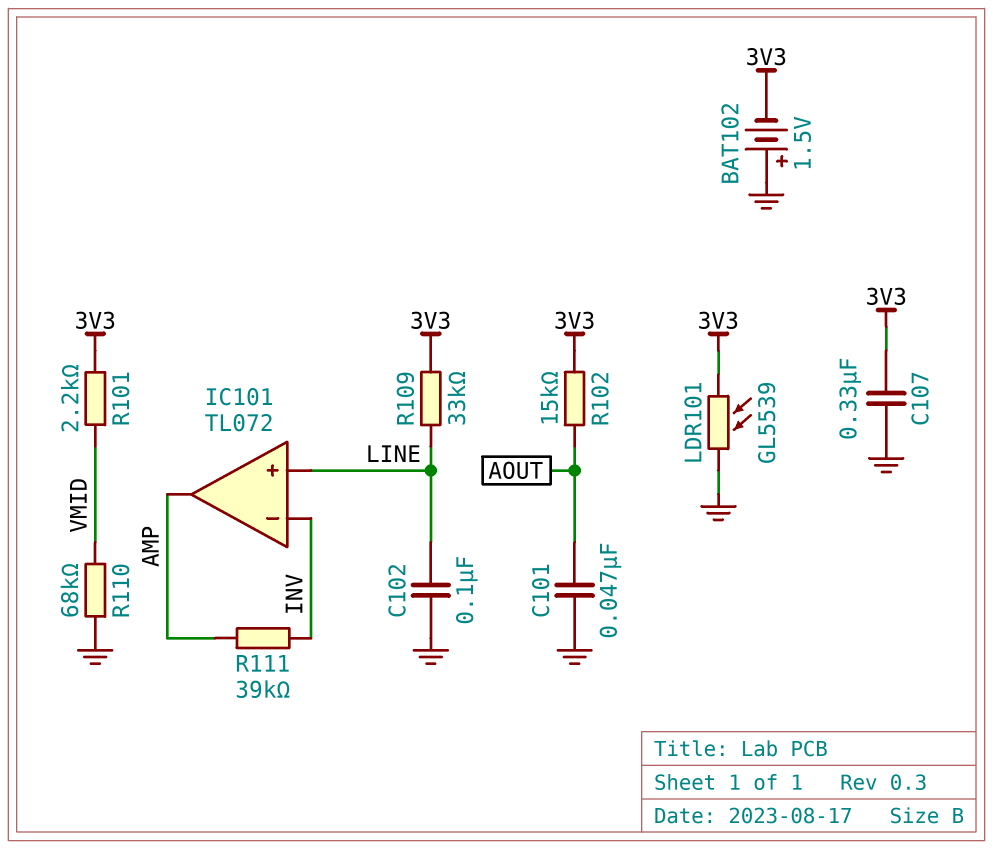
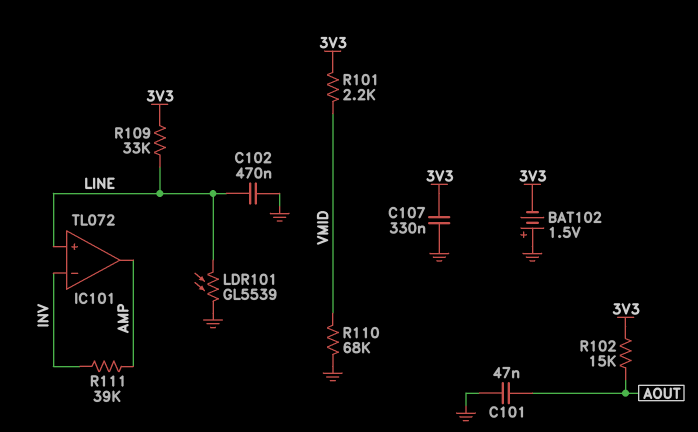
C102: 100nF (GND, LINE) -> 470nF (GND, LINE)
LDR101: GL5539 (3V3, GND) -> GL5539 (GND, LINE)

